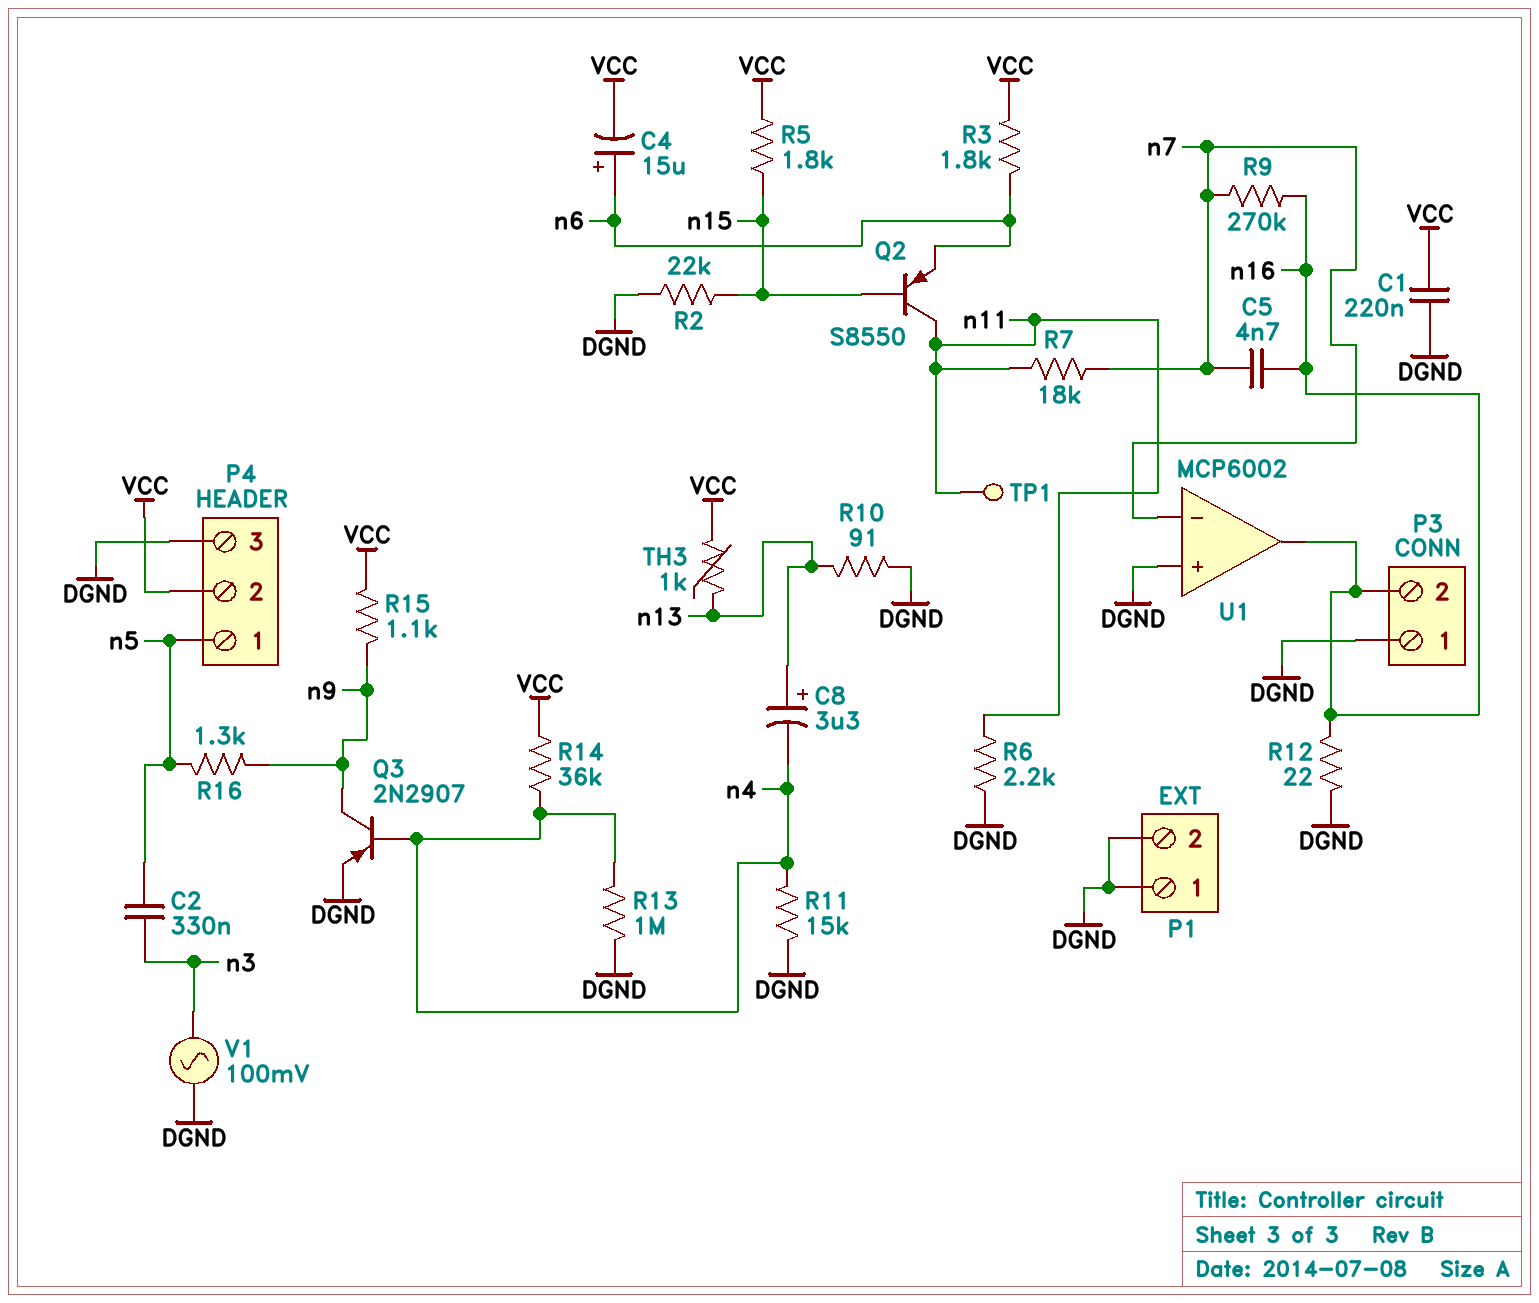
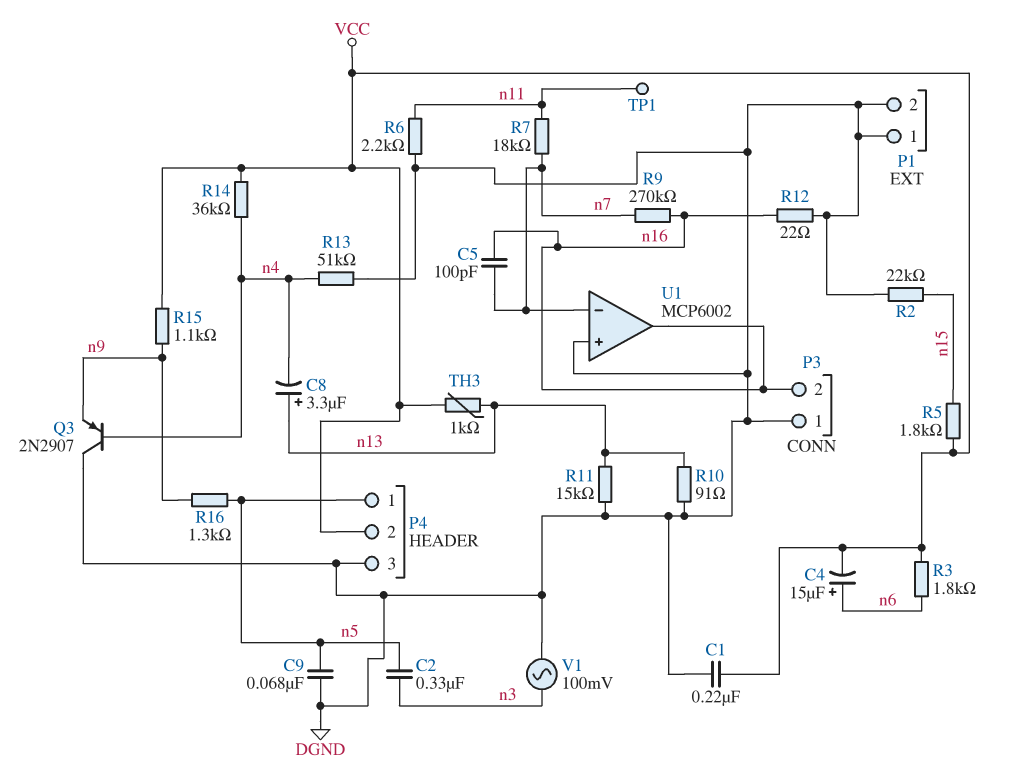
C5: 4.7nF (n7, n16) -> 100pF (n7, n16)
C9: none -> 68nF (DGND, n5)
Q2: PNP S8550 (B n15, C n11, E n6) -> none
Q3: PNP 2N2907 (B n4, C n9, E DGND) -> PNP 2N2907 (B n4, C DGND, E n9)
R11: 15k (DGND, n4) -> 15k (DGND, n13)
R13: 1M (DGND, n4) -> 51k (DGND, n4)

